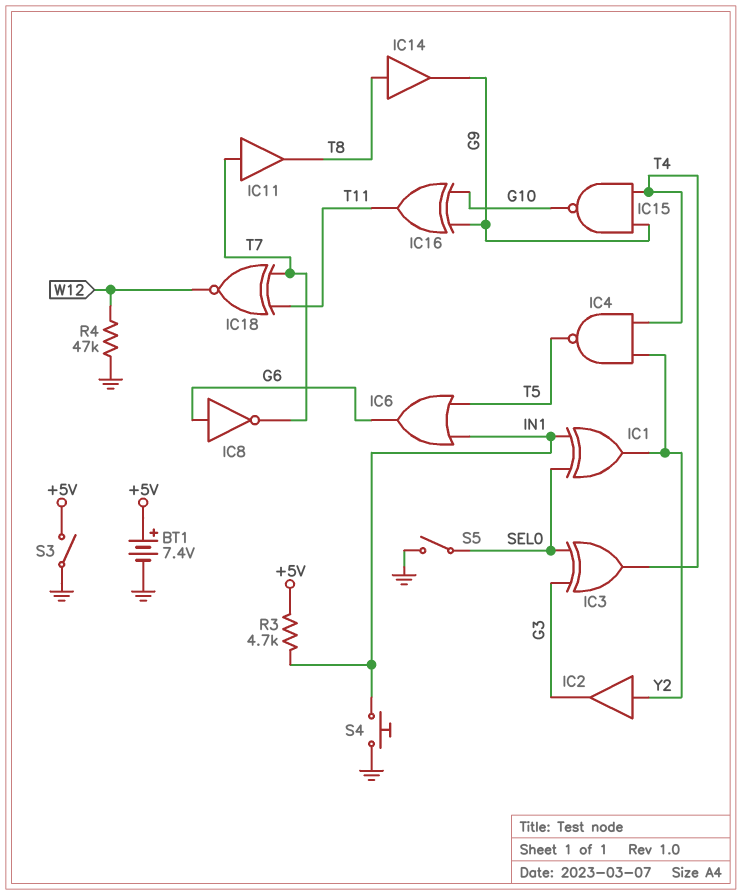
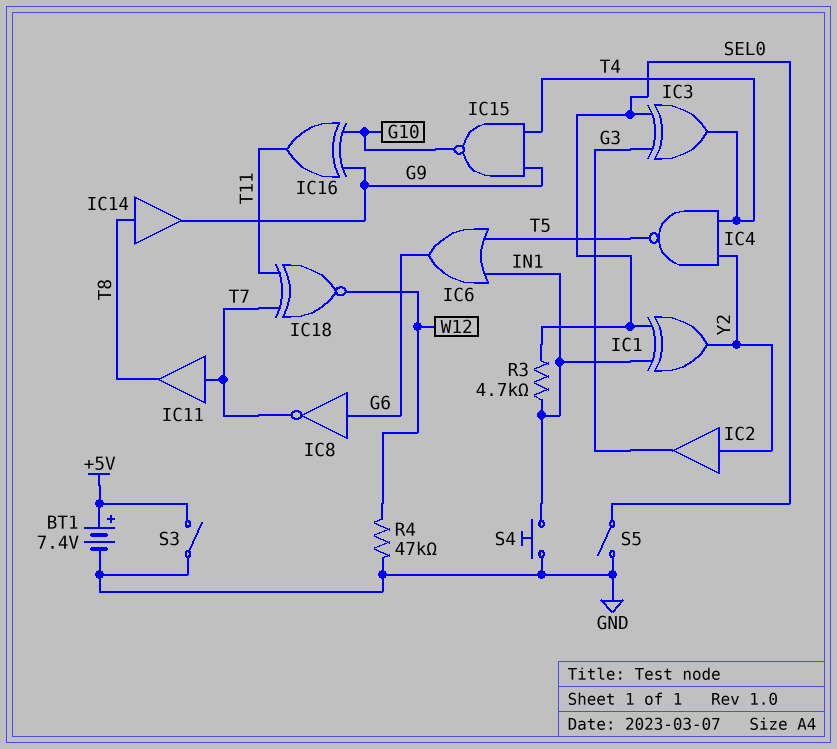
R3: 4.7k (+5V, IN1) -> 4.7k (IN1, SEL0)

